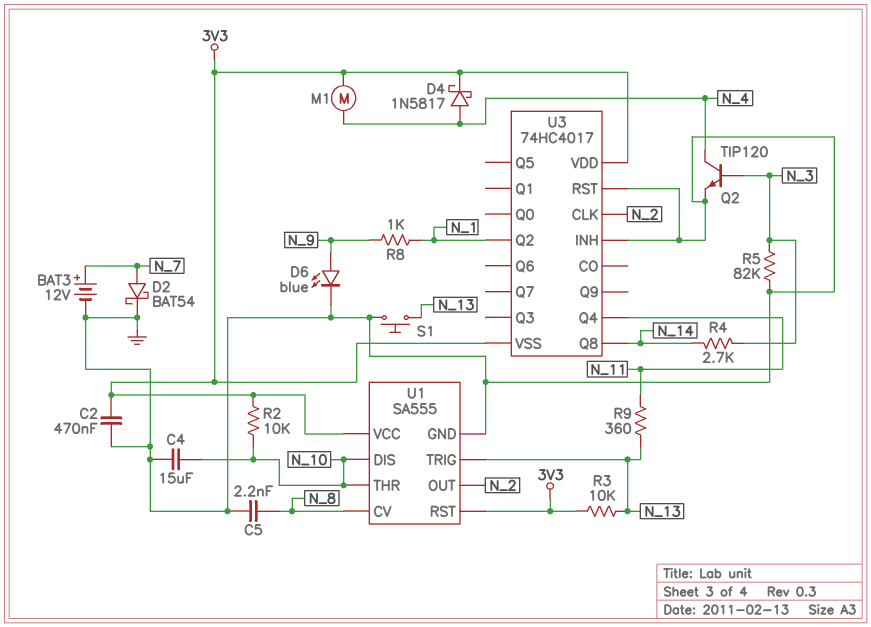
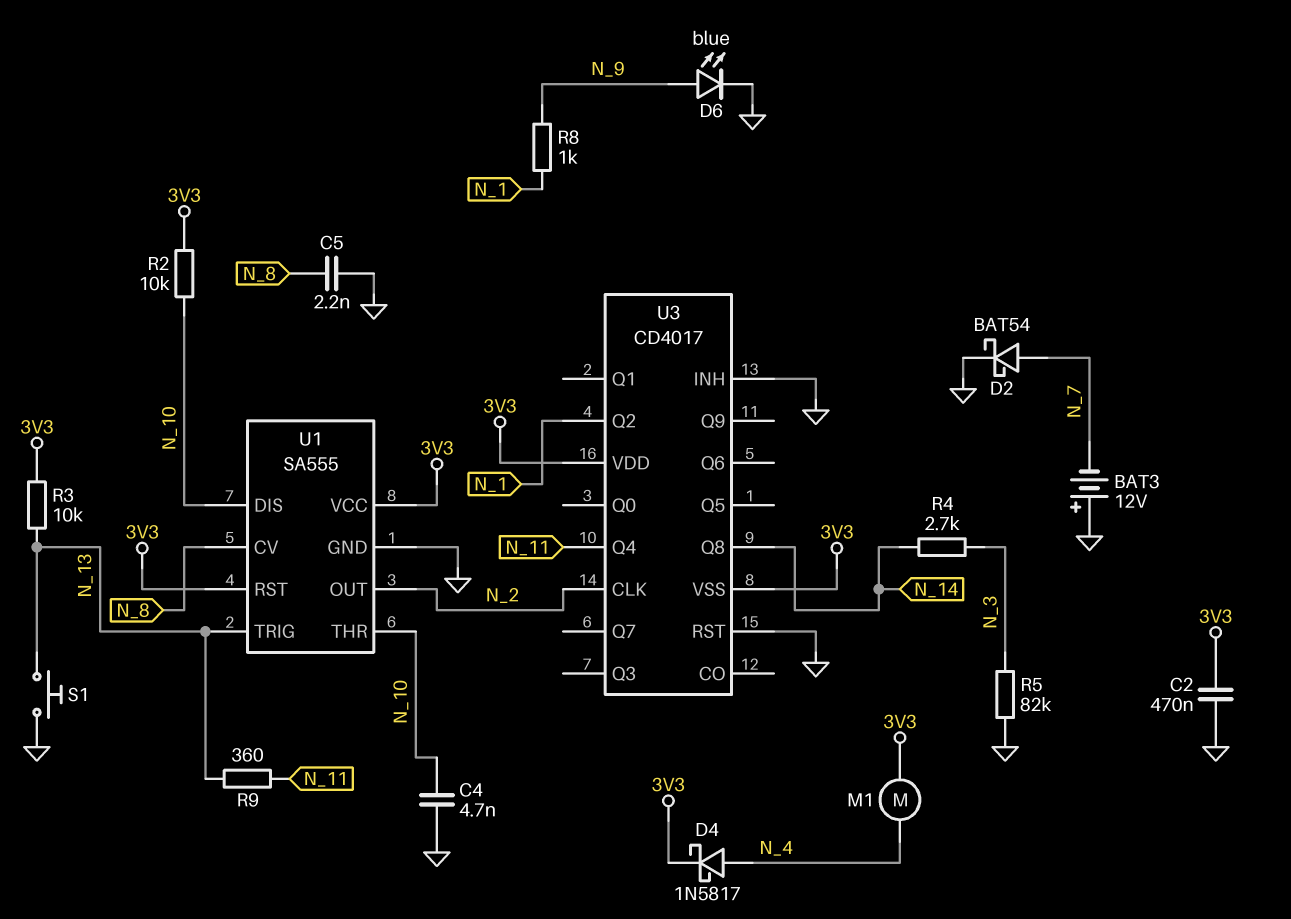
BAT3: 12V (plus N_7, minus GND) -> 12V (plus GND, minus N_7)
C4: 15uF (GND, N_10) -> 4.7nF (GND, N_10)
Q2: NPN TIP120 (B N_3, C N_4, E GND) -> none
U3: 74HC4017 -> CD4017

